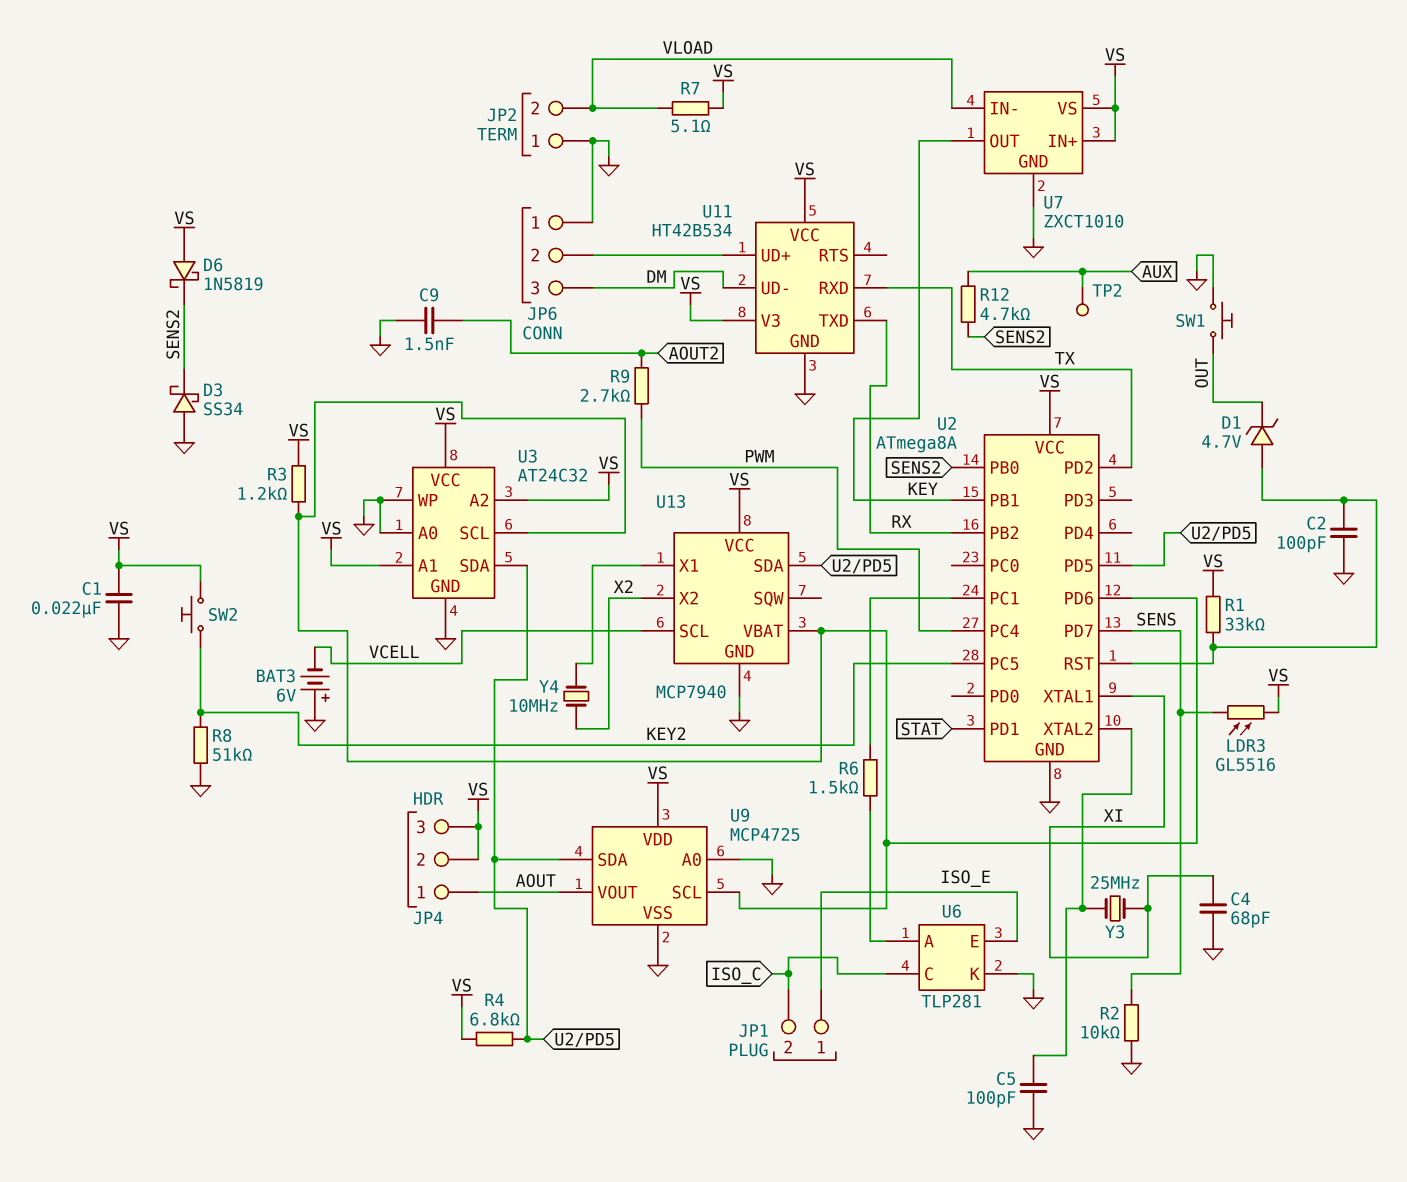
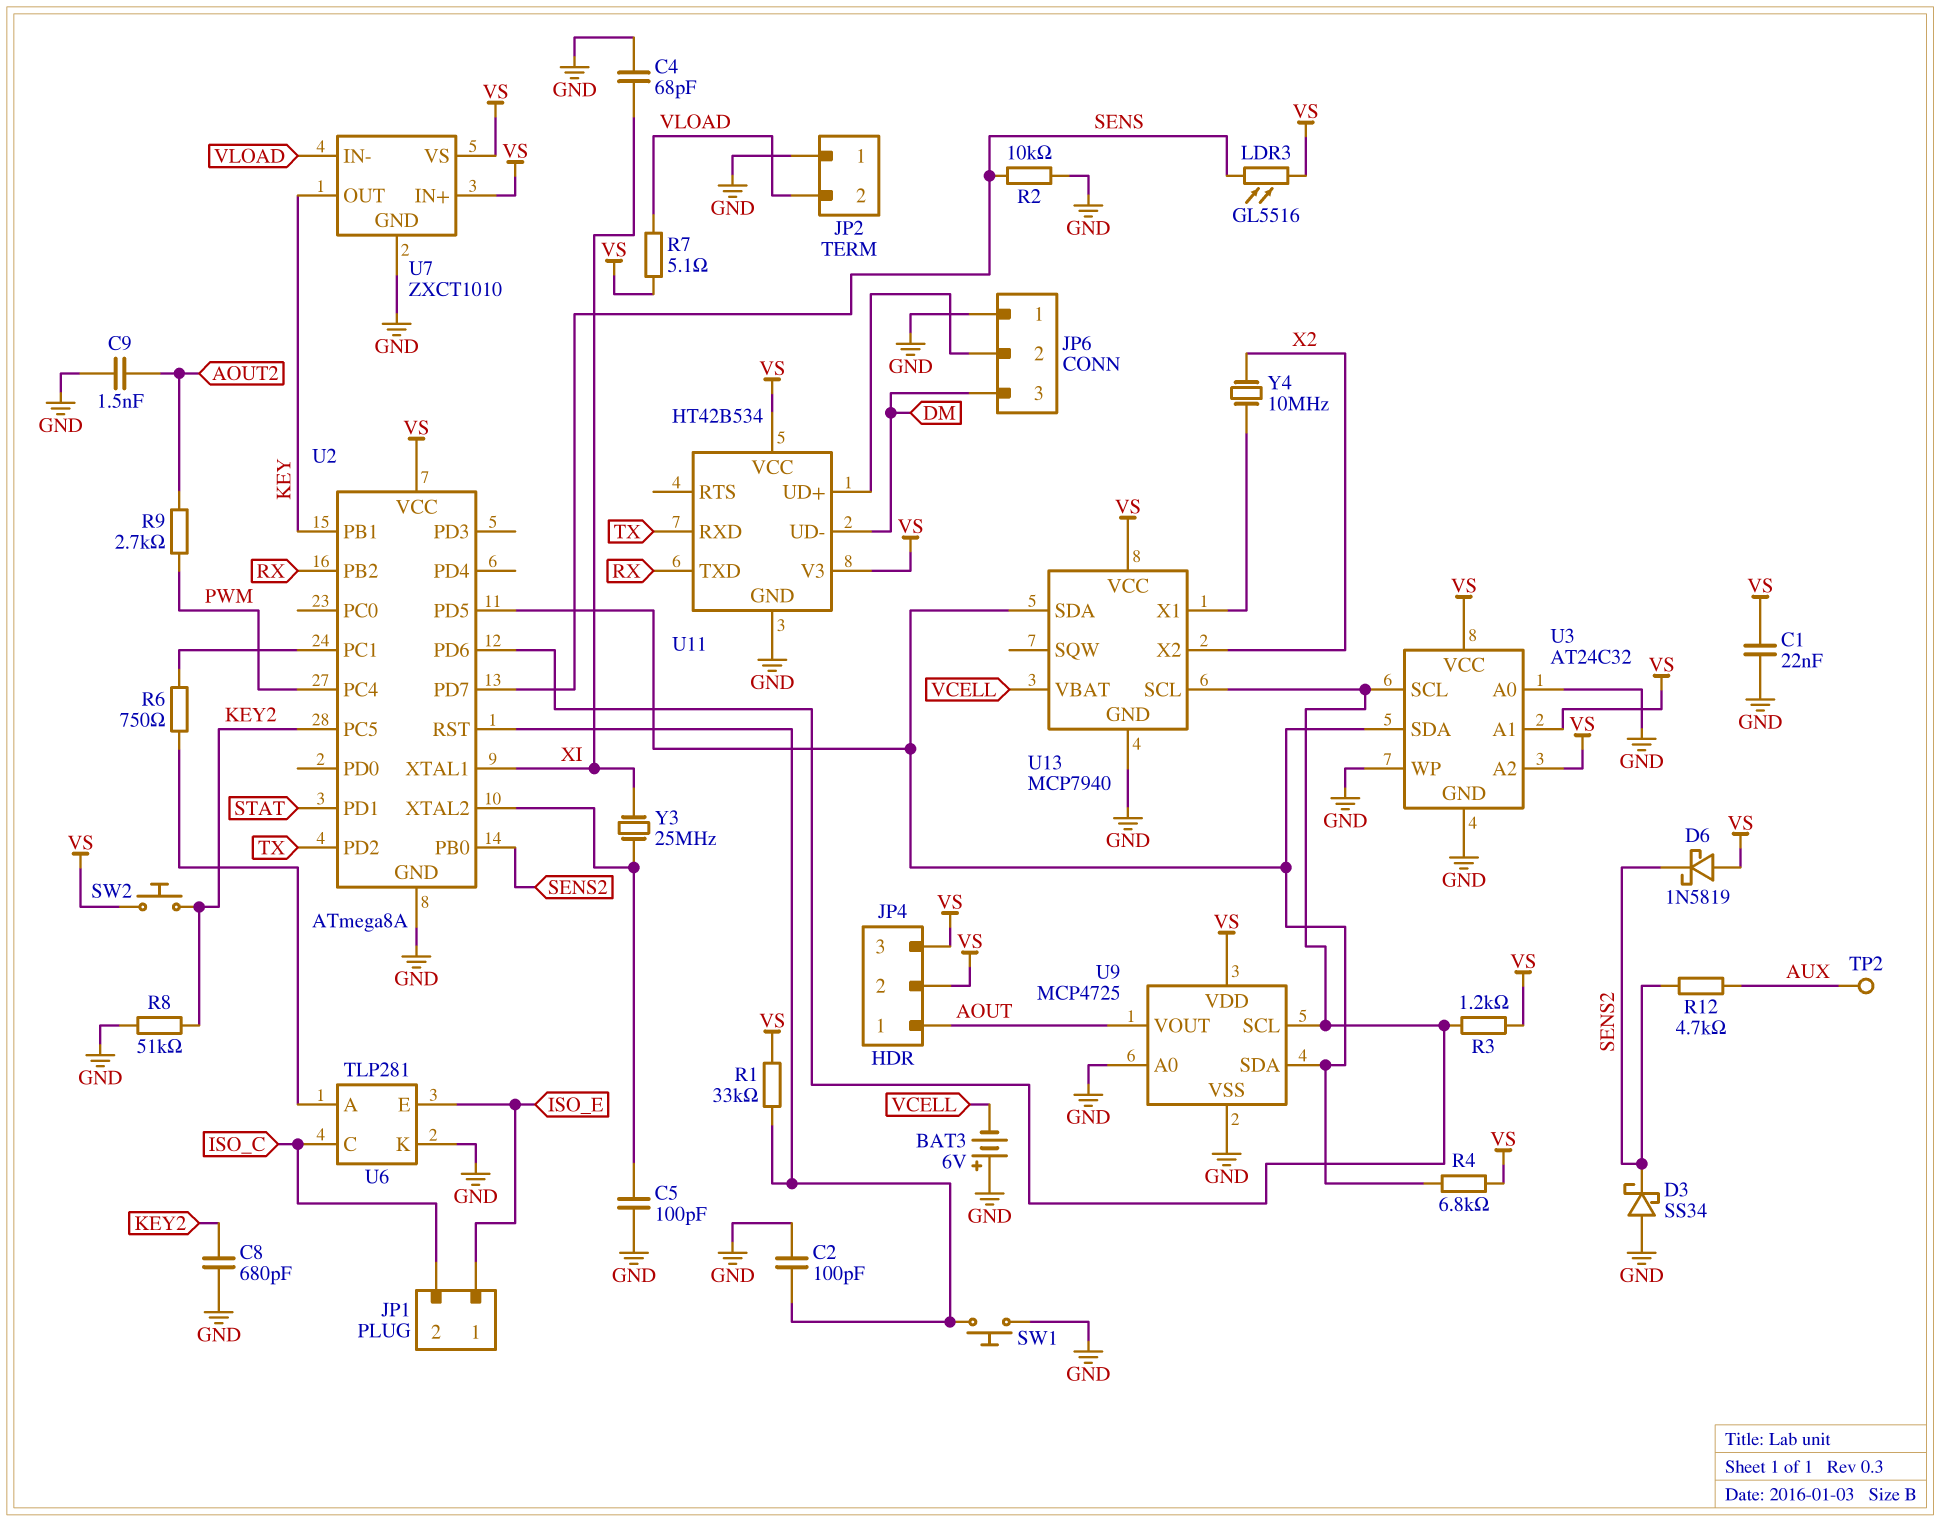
C8: none -> 680pF (GND, KEY2)
D1: zener 4.7V (A U2/RST, K OUT) -> none
R6: 1.5k (U2/PC1, U6/A) -> 750 (U2/PC1, U6/A)
SW1: button (GND, OUT) -> button (GND, U2/RST)
U13 pin SCL: VCELL -> U2/PD6
U13 pin VBAT: U2/PD6 -> VCELL

